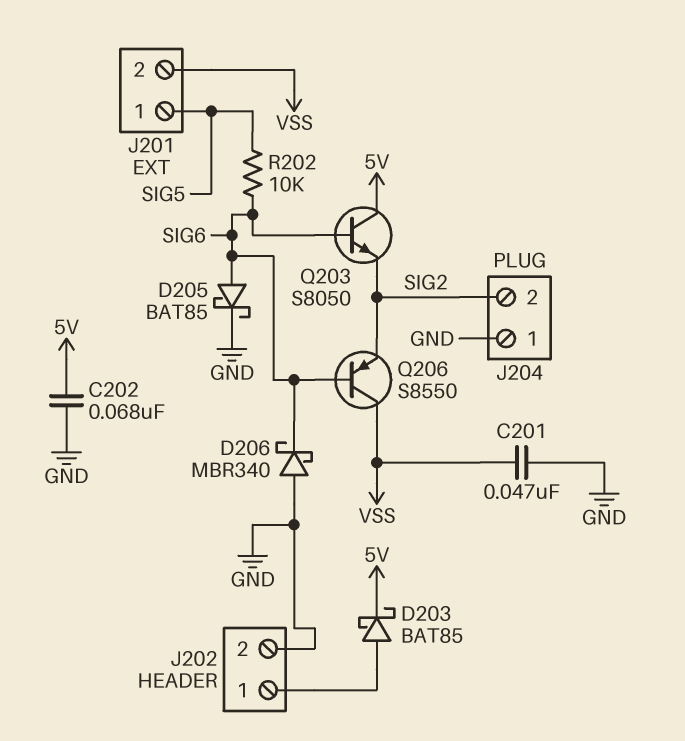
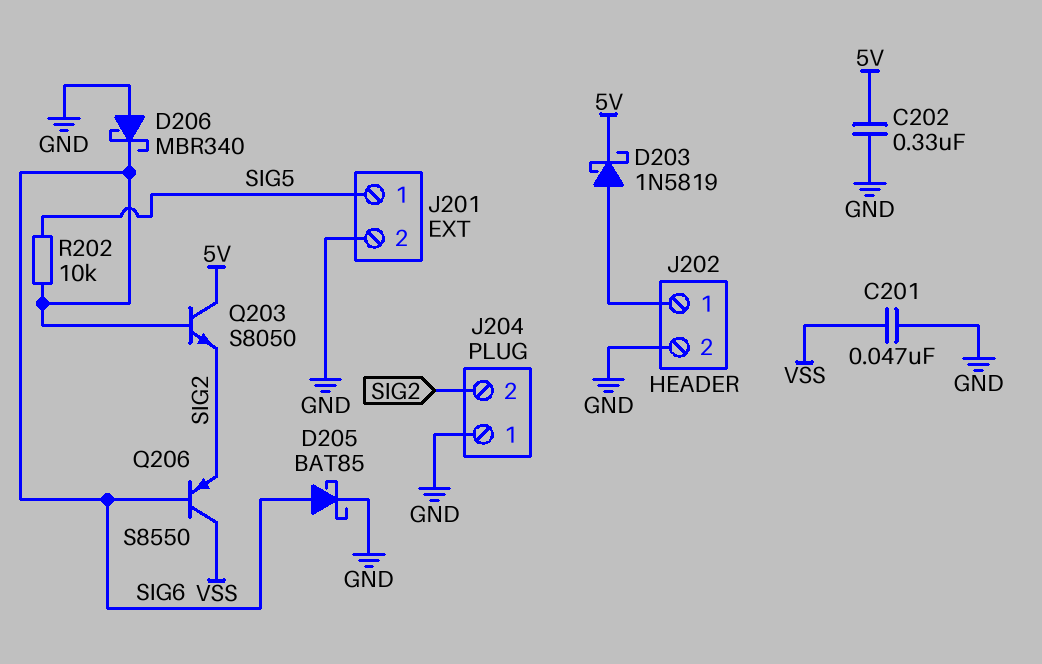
C202: 68nF (5V, GND) -> 330nF (5V, GND)
D203: schottky BAT85 (A J202/1, K 5V) -> schottky 1N5819 (A J202/1, K 5V)
J201 pin 2: VSS -> GND

